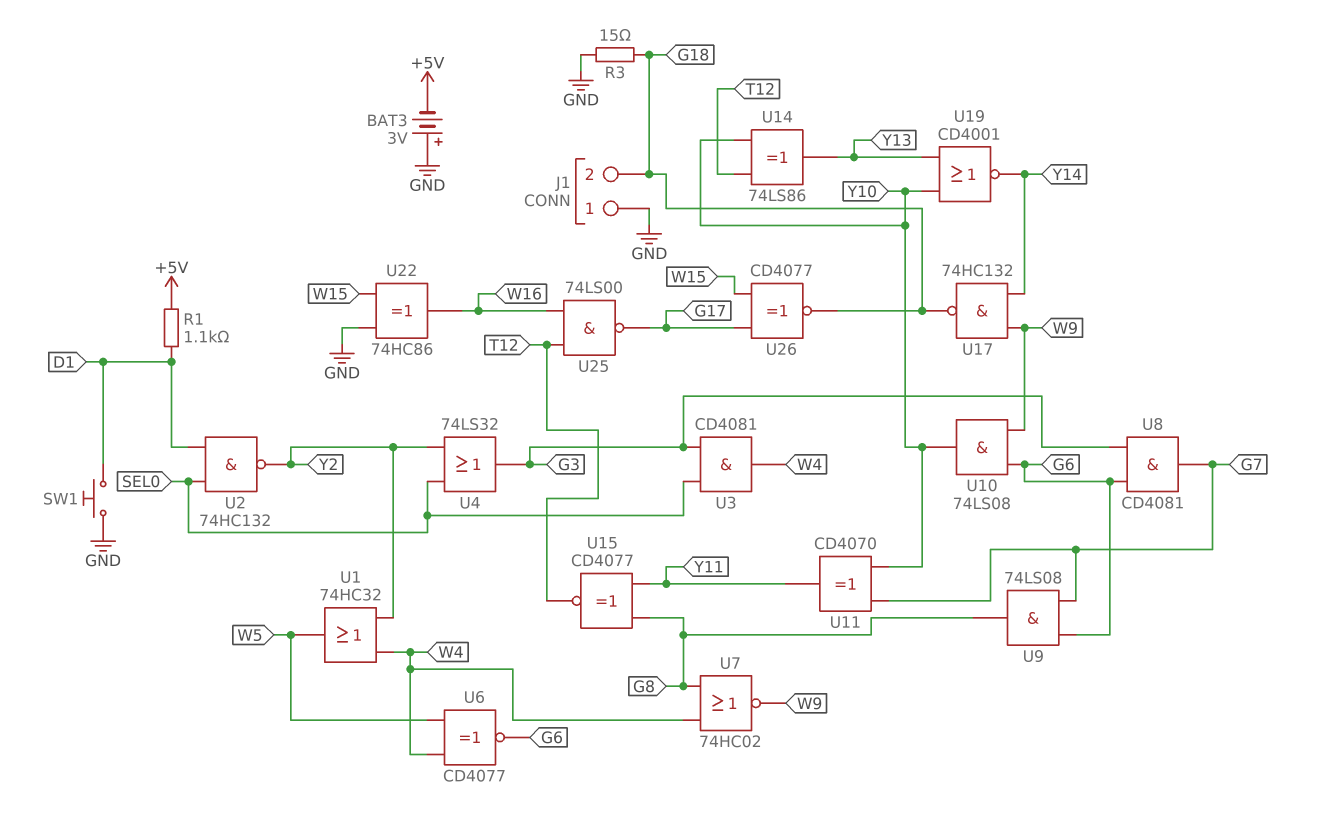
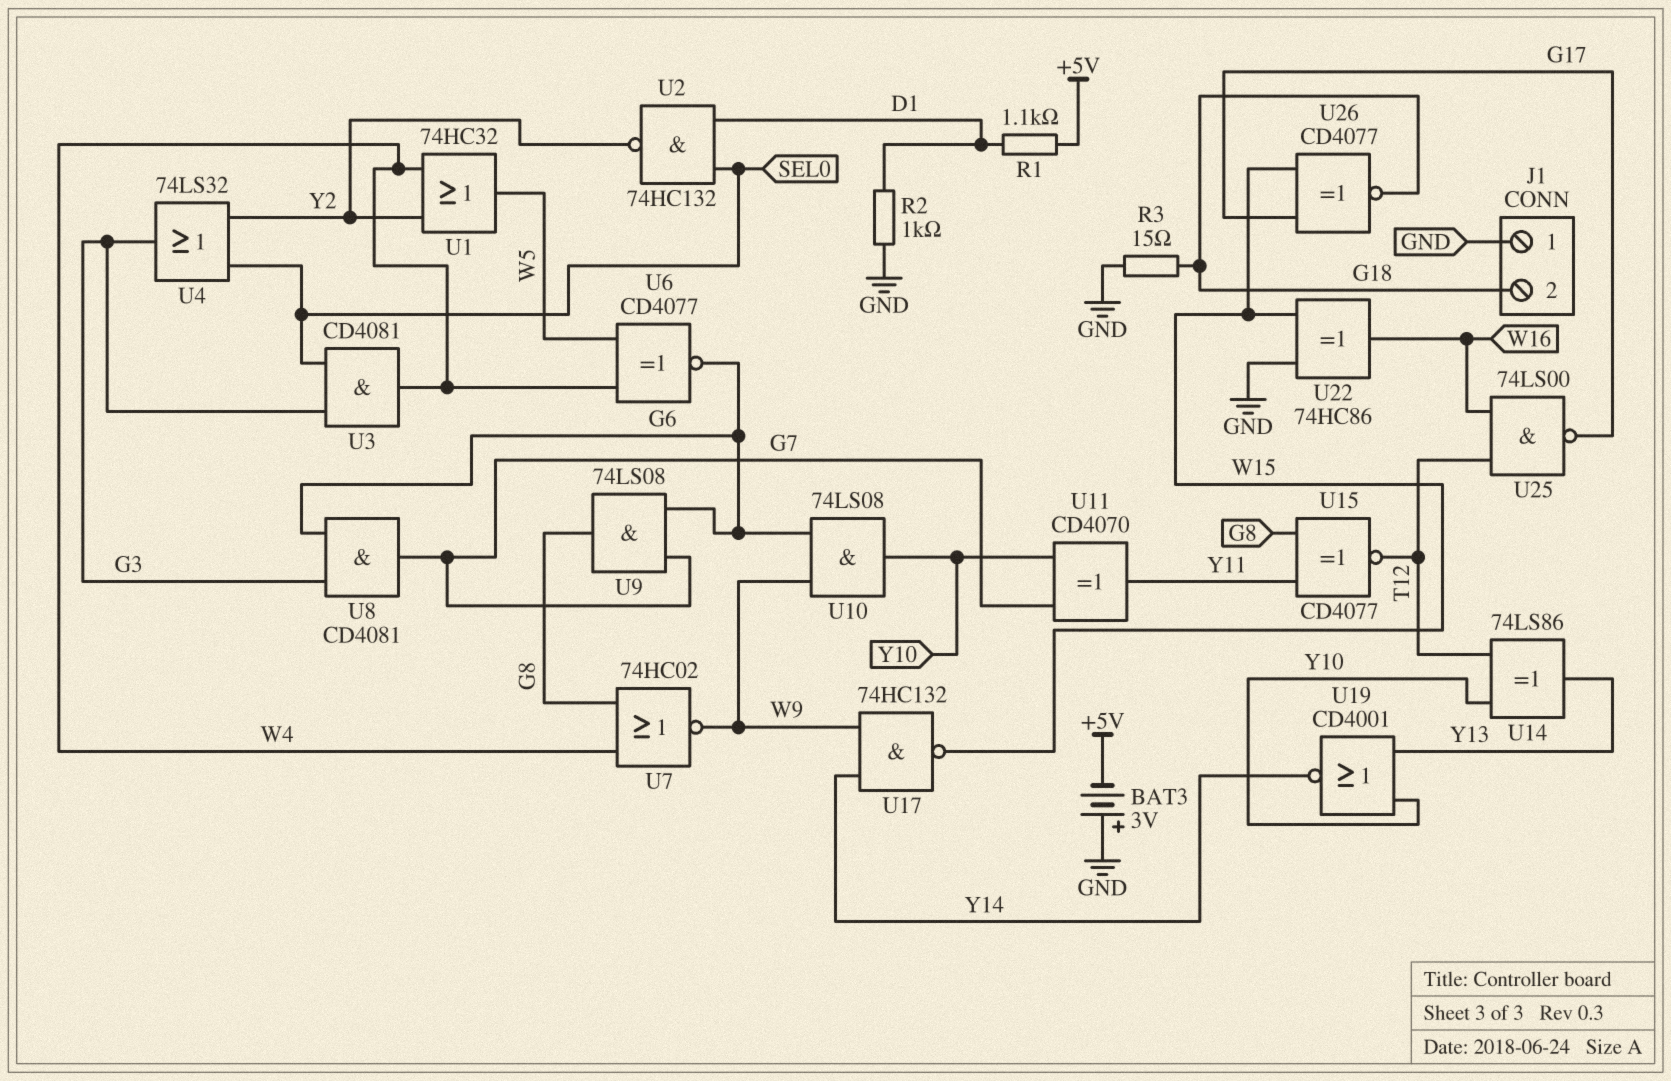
R2: none -> 1k (D1, GND)
SW1: button (D1, GND) -> none
U17: NAND 74HC132 (in W9, in Y14, out G18) -> NAND 74HC132 (in W9, in Y14, out W15)

